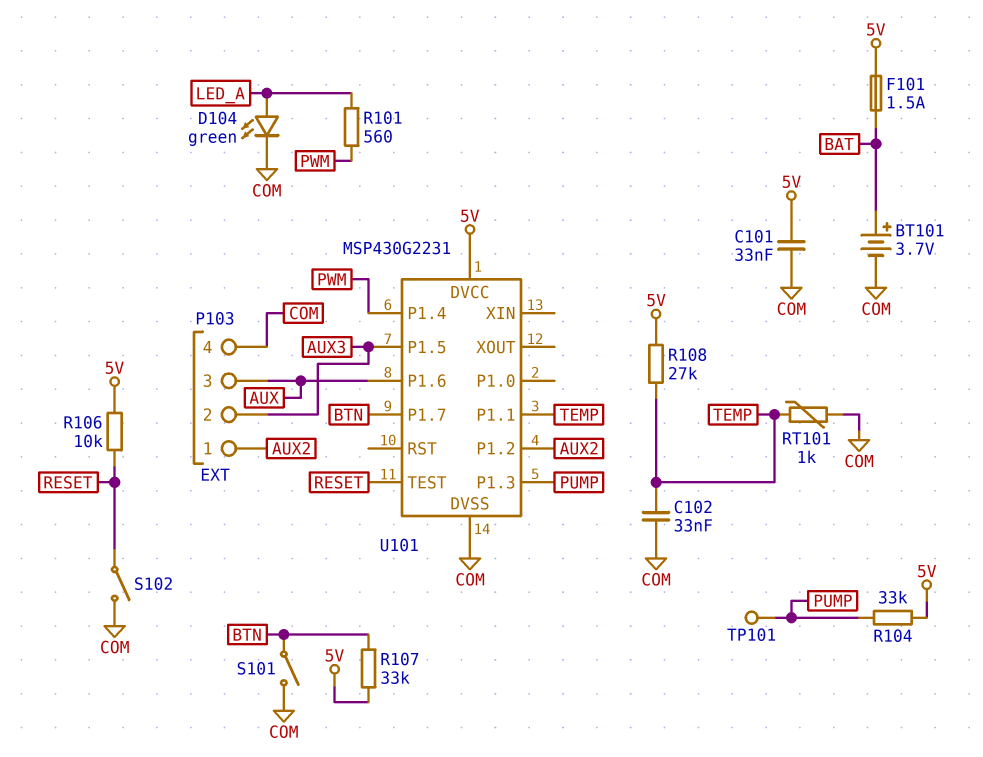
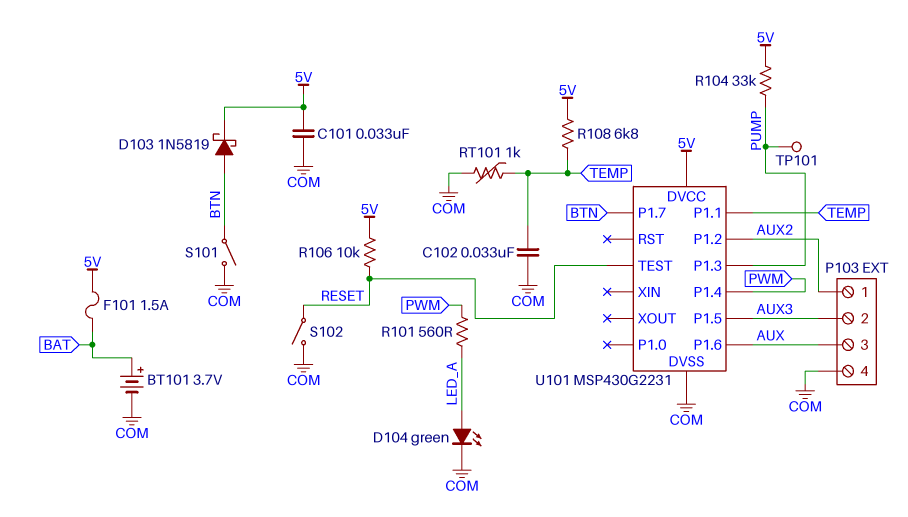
D103: none -> schottky 1N5819 (A BTN, K 5V)
R107: 33k (5V, BTN) -> none
R108: 27k (5V, TEMP) -> 6.8k (5V, TEMP)

